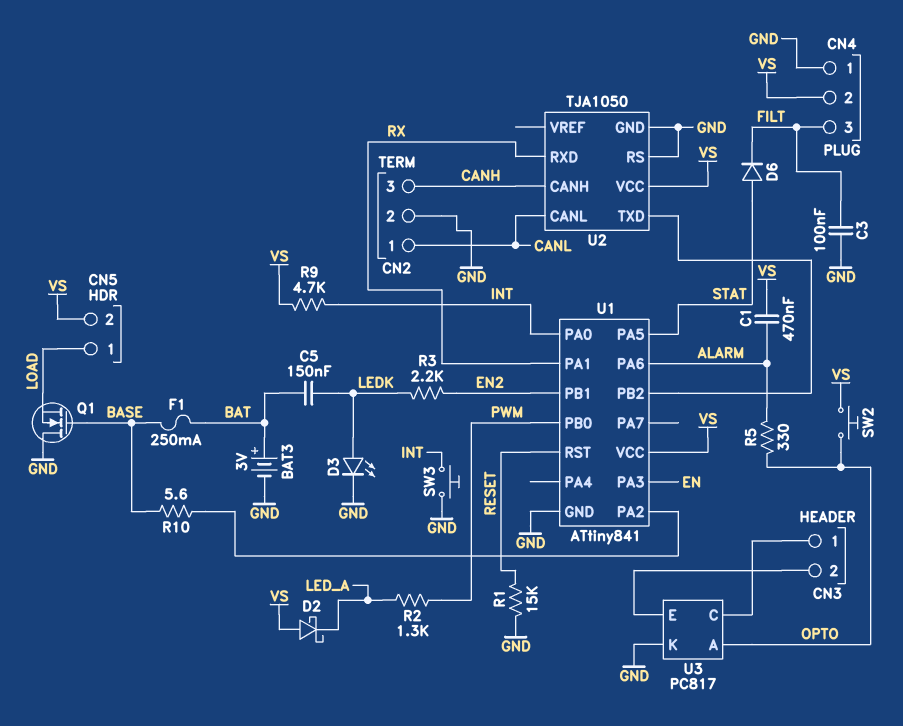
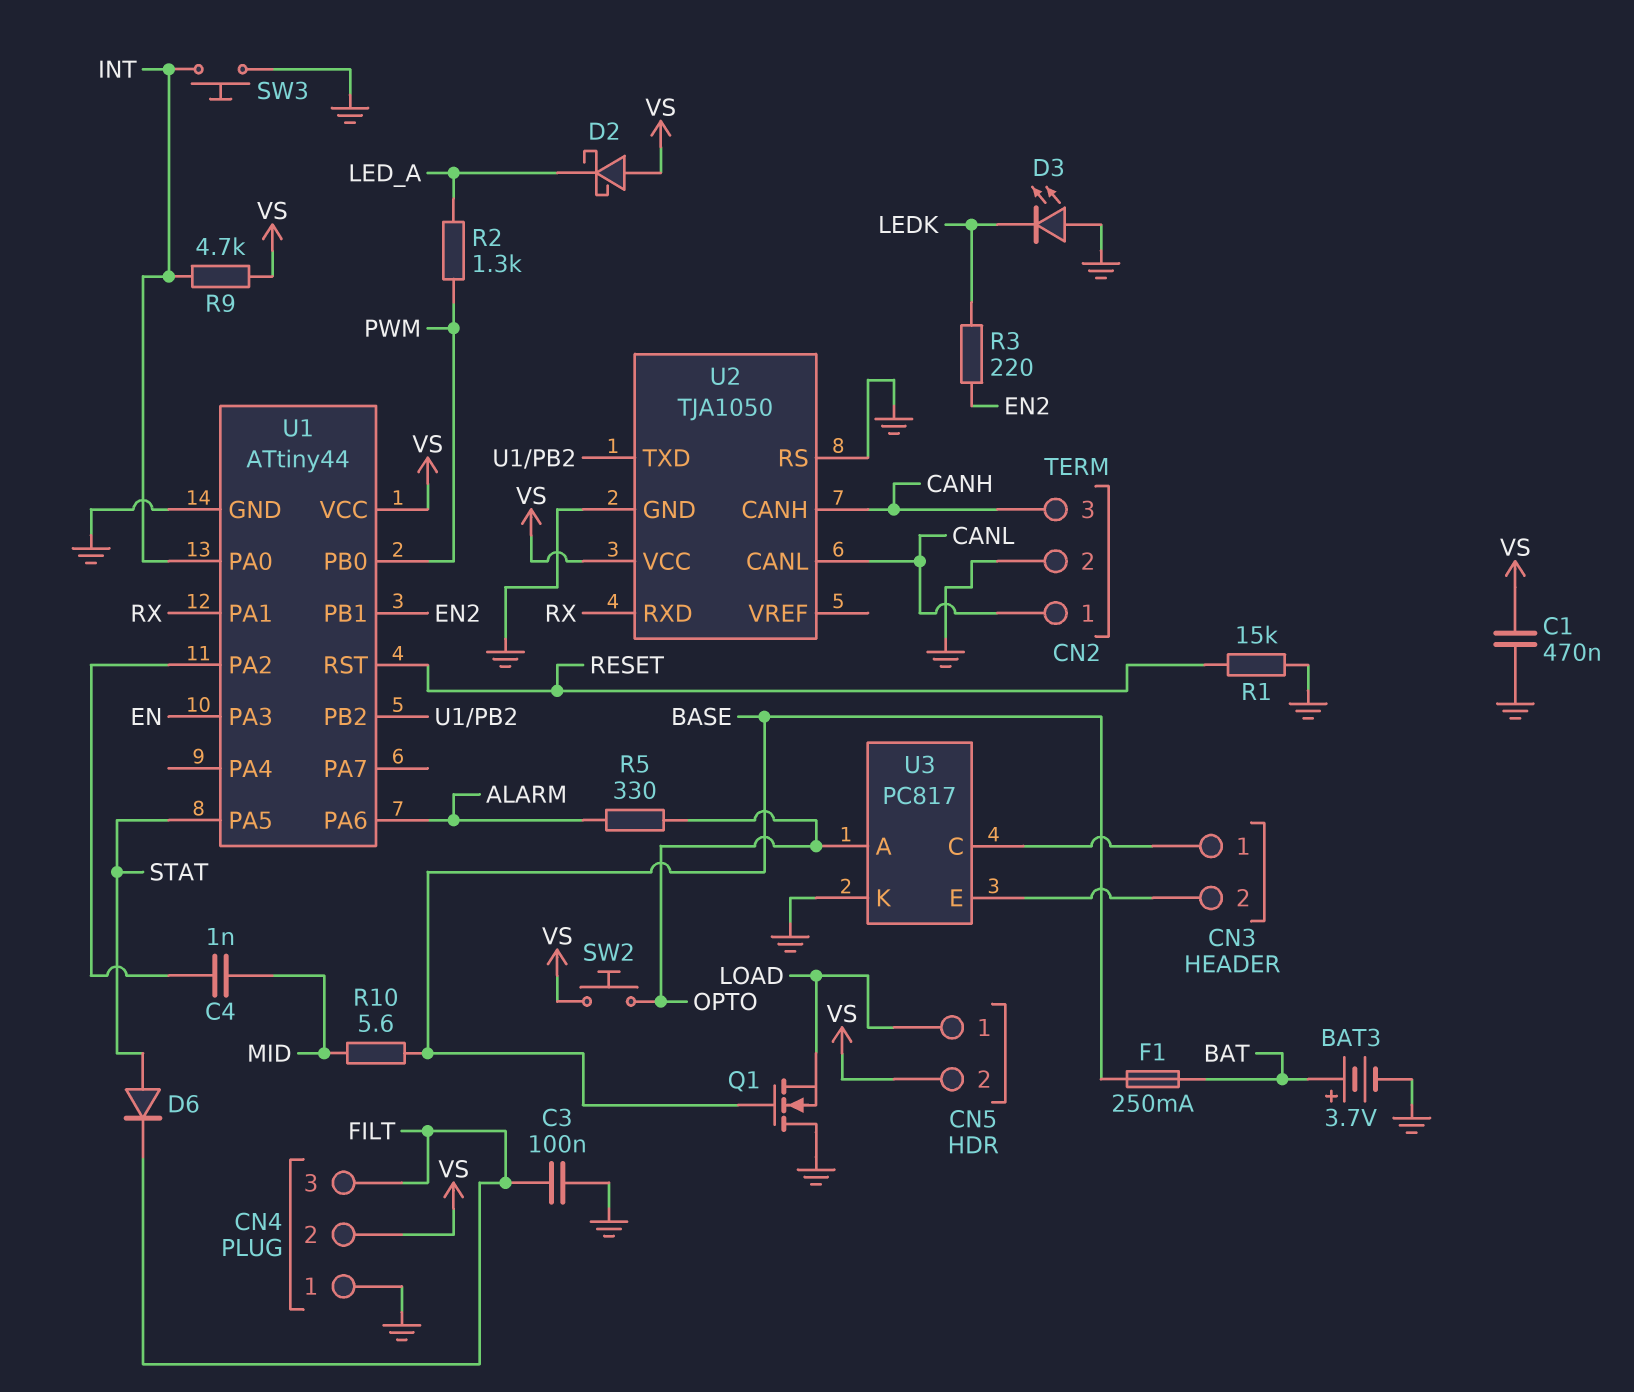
BAT3: 3V (plus BAT, minus GND) -> 3.7V (plus BAT, minus GND)
C1: 470nF (ALARM, VS) -> 470nF (GND, VS)
C4: none -> 1nF (MID, U1/PA2)
C5: 150nF (BAT, LEDK) -> none
D3: LED (A LEDK, K GND) -> LED (A GND, K LEDK)
R3: 2.2k (EN2, LEDK) -> 220 (EN2, LEDK)
R10: 5.6 (BASE, U1/PA2) -> 5.6 (BASE, MID)
U1: ATtiny841 -> ATtiny44

